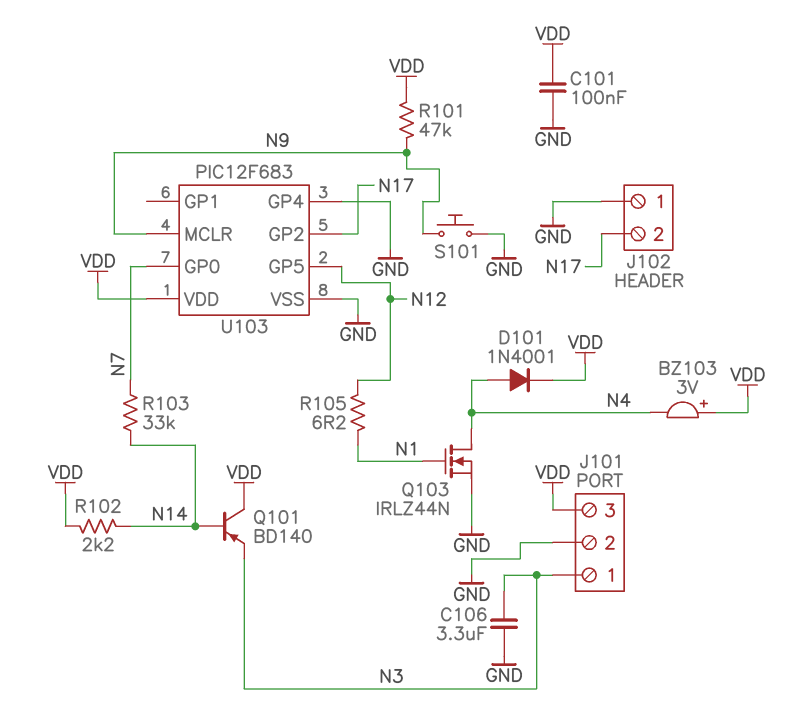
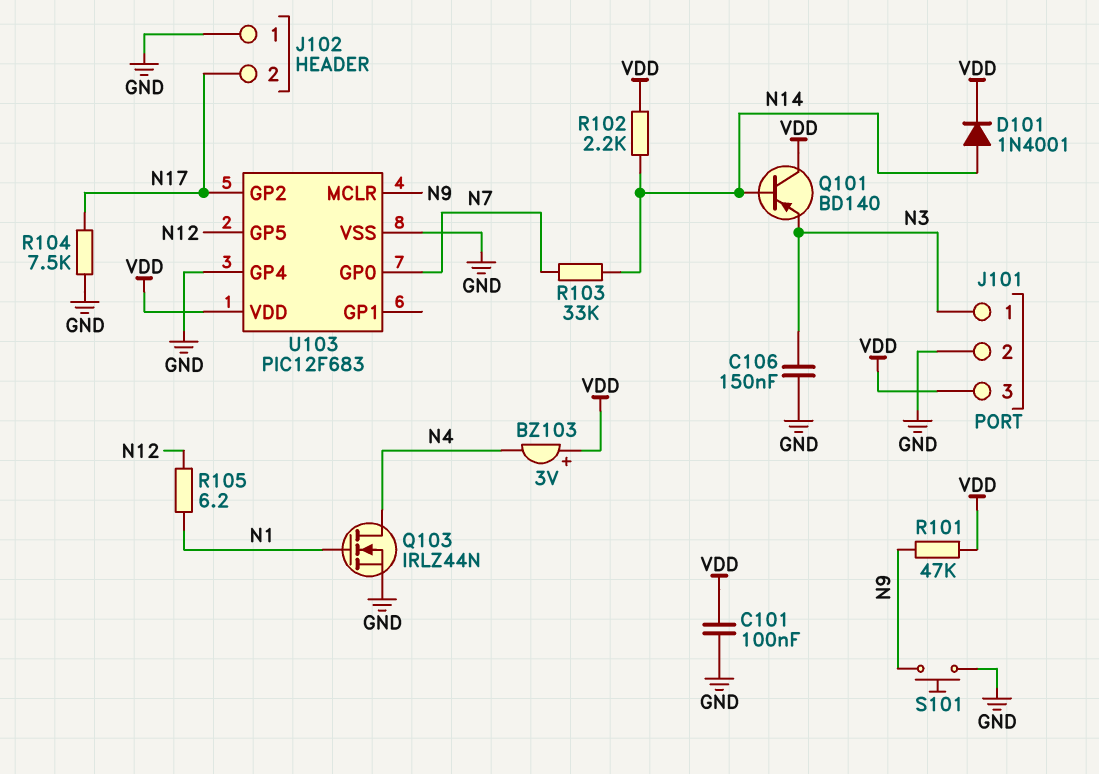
C106: 3.3uF (GND, N3) -> 150nF (GND, N3)
D101: diode 1N4001 (A N4, K VDD) -> diode 1N4001 (A N14, K VDD)
R104: none -> 7.5k (GND, N17)

